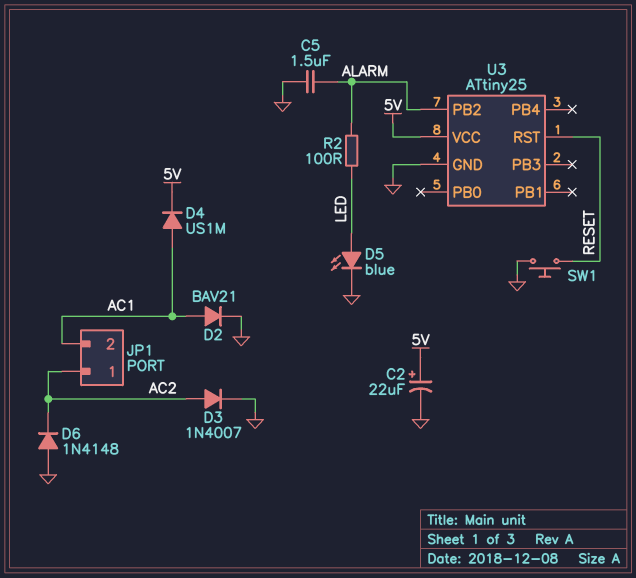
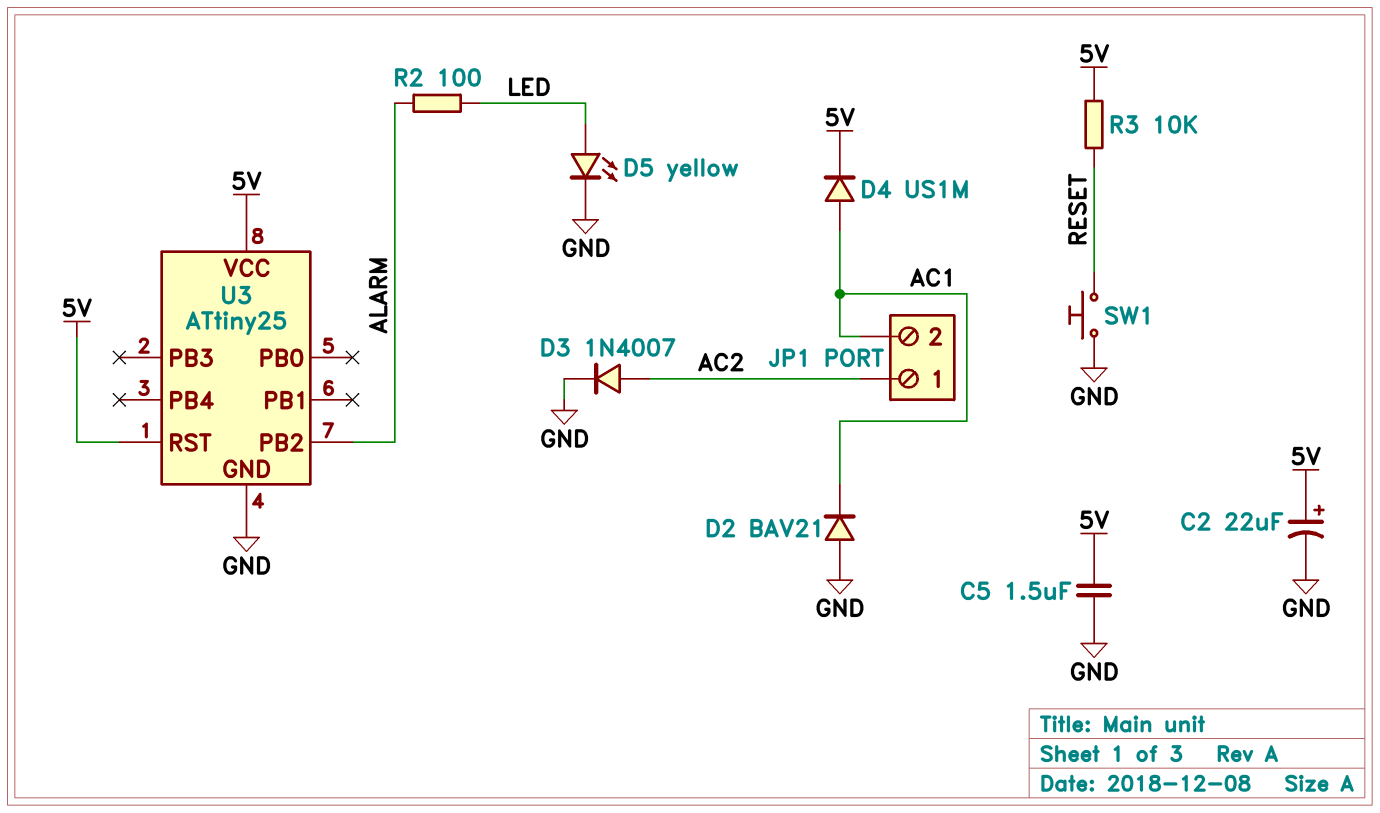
C5: 1.5uF (ALARM, GND) -> 1.5uF (5V, GND)
D2: diode BAV21 (A AC1, K GND) -> diode BAV21 (A GND, K AC1)
D5: LED blue (A LED, K GND) -> LED yellow (A LED, K GND)
D6: diode 1N4148 (A GND, K AC2) -> none
R3: none -> 10k (5V, RESET)
U3 pin RST: RESET -> 5V

